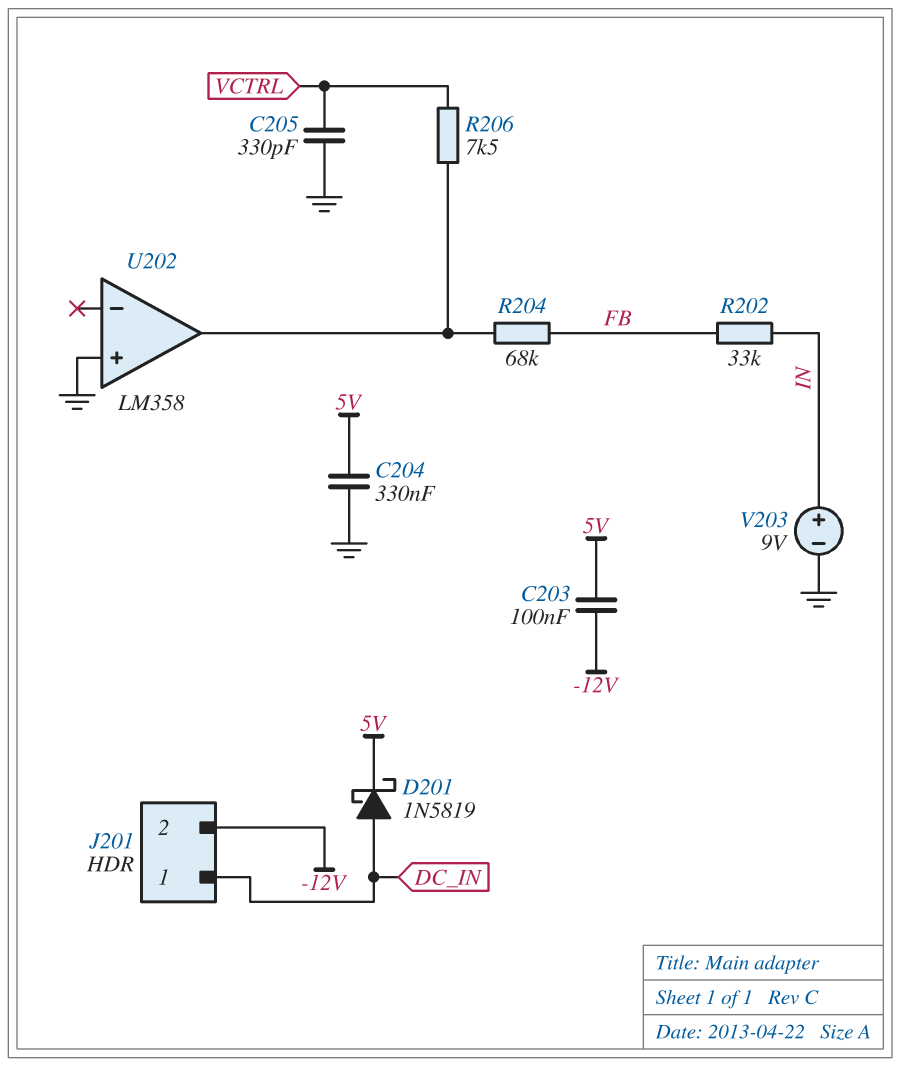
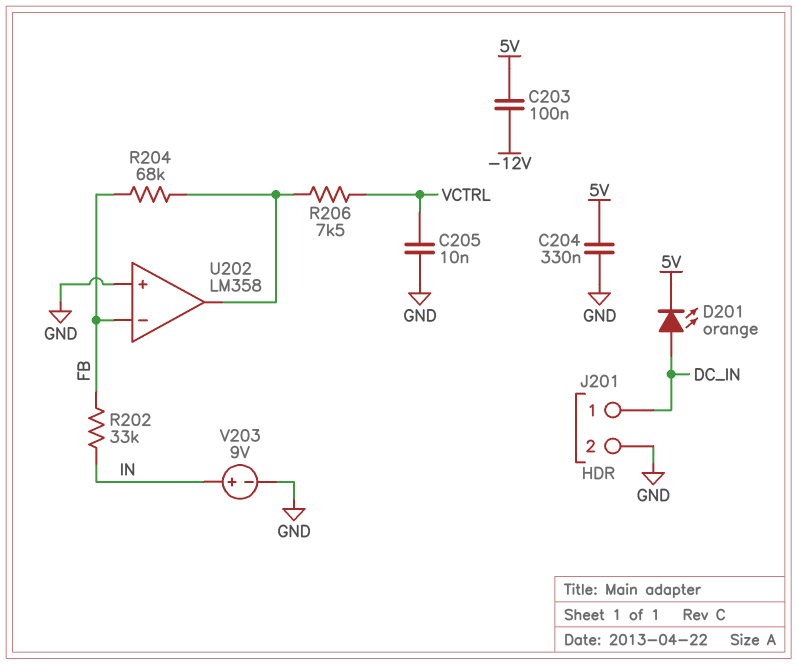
C205: 330pF (GND, VCTRL) -> 10nF (GND, VCTRL)
D201: schottky 1N5819 (A DC_IN, K 5V) -> LED orange (A DC_IN, K 5V)
J201 pin 2: -12V -> GND
U202 pin in-: none -> FB

